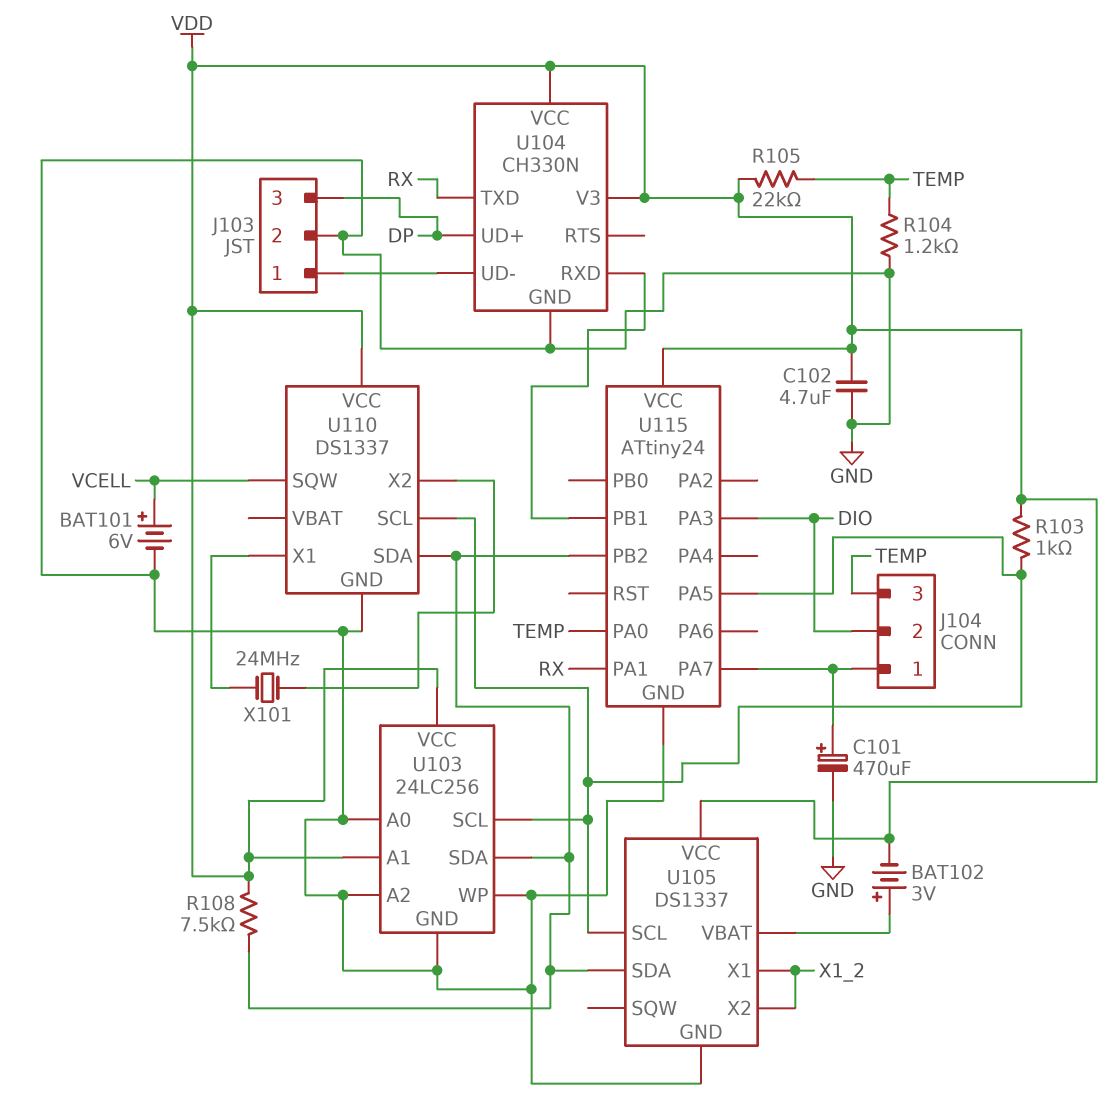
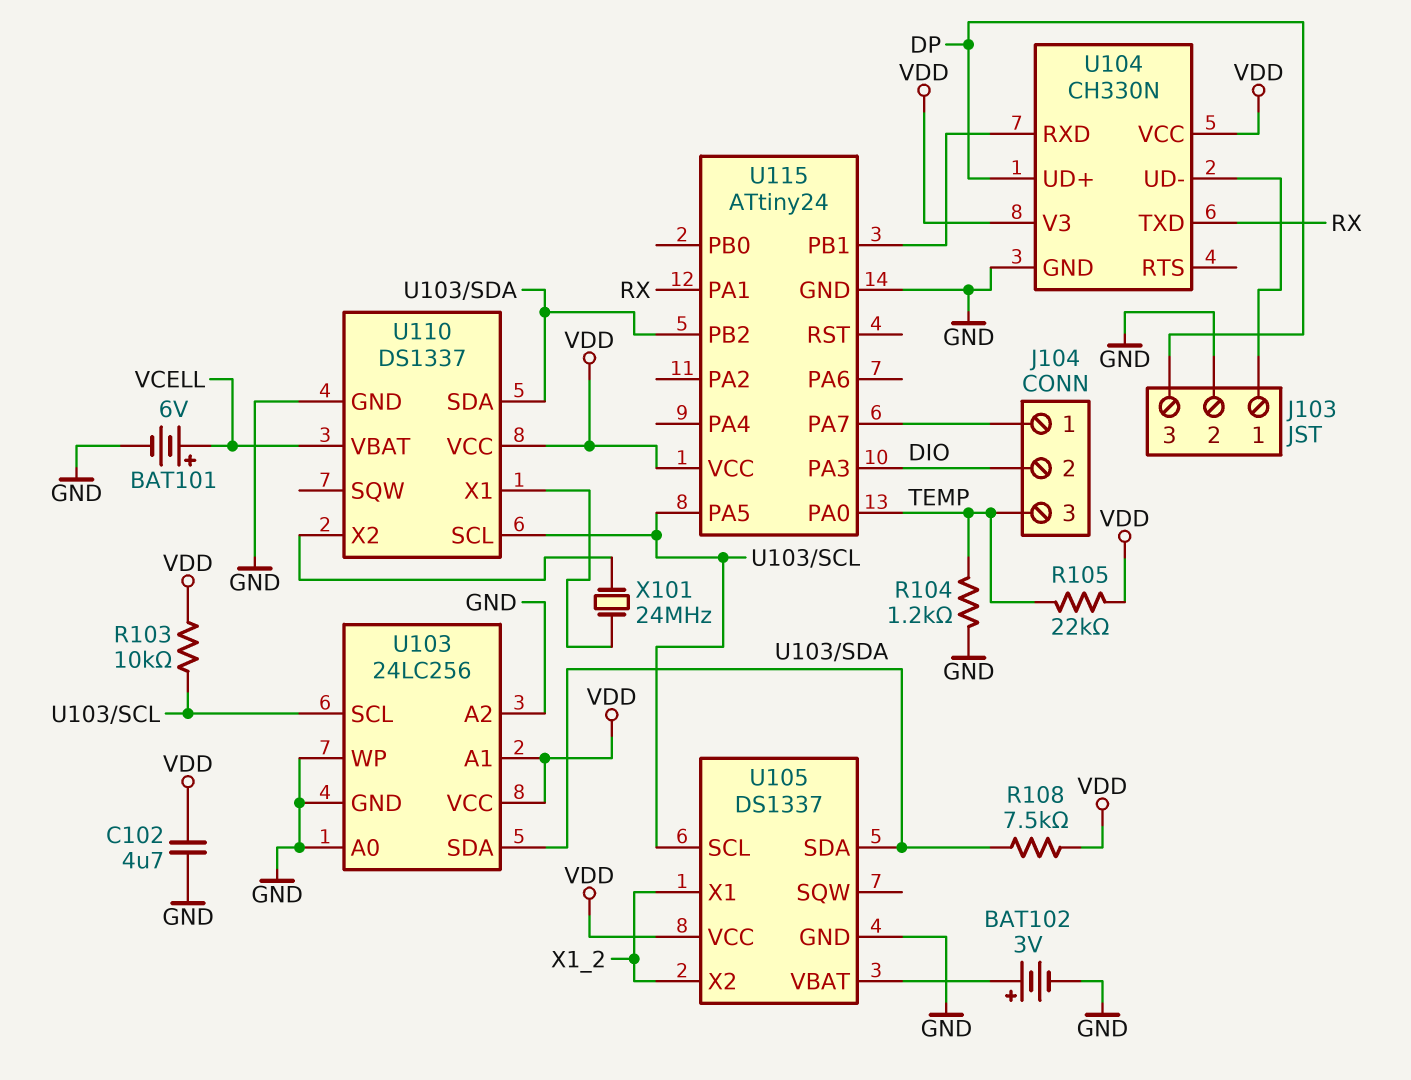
BAT102: 3V (plus U105/VBAT, minus VDD) -> 3V (plus U105/VBAT, minus GND)
C101: 470uF (plus J104/1, minus GND) -> none
R103: 1k (U103/SCL, VDD) -> 10k (U103/SCL, VDD)
U110 pin SQW: VCELL -> none
U110 pin VBAT: none -> VCELL

